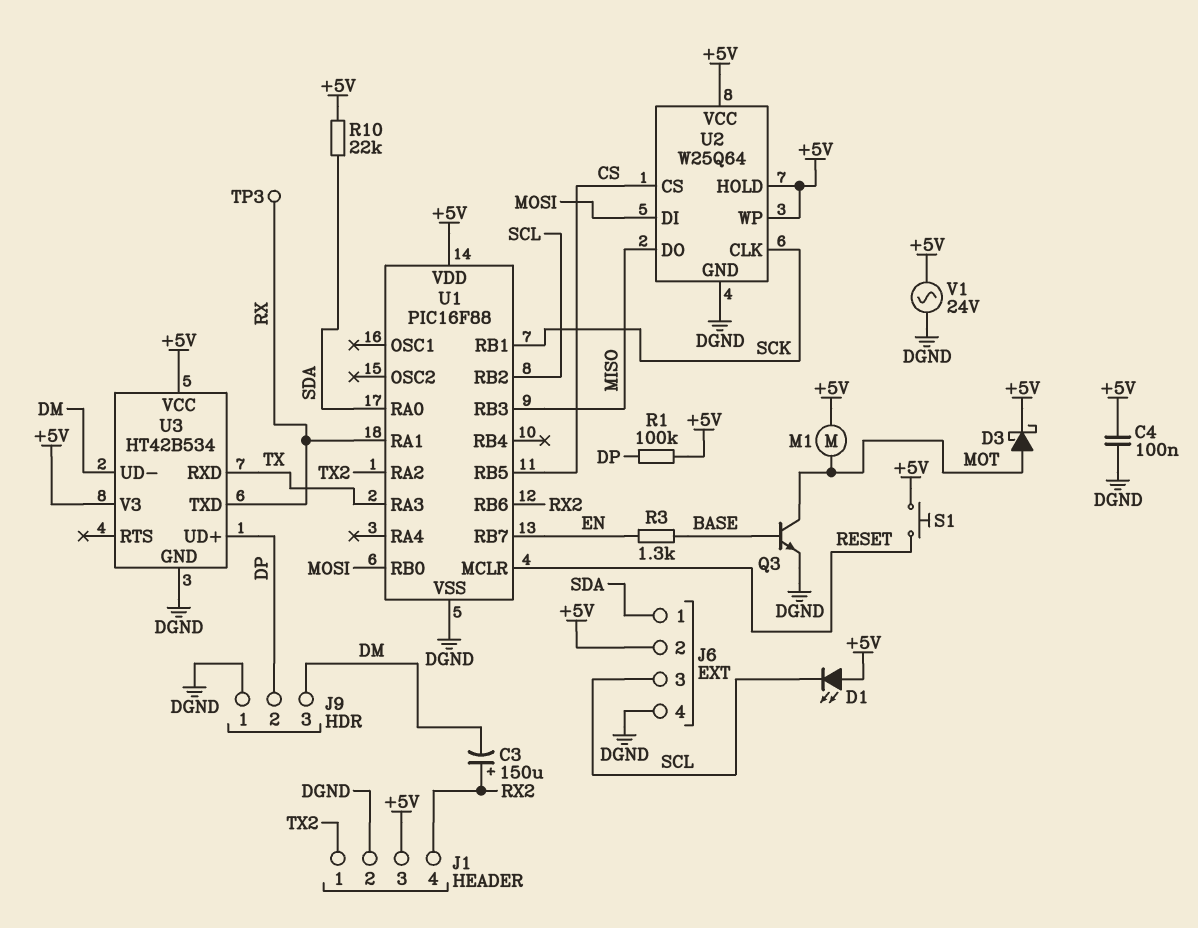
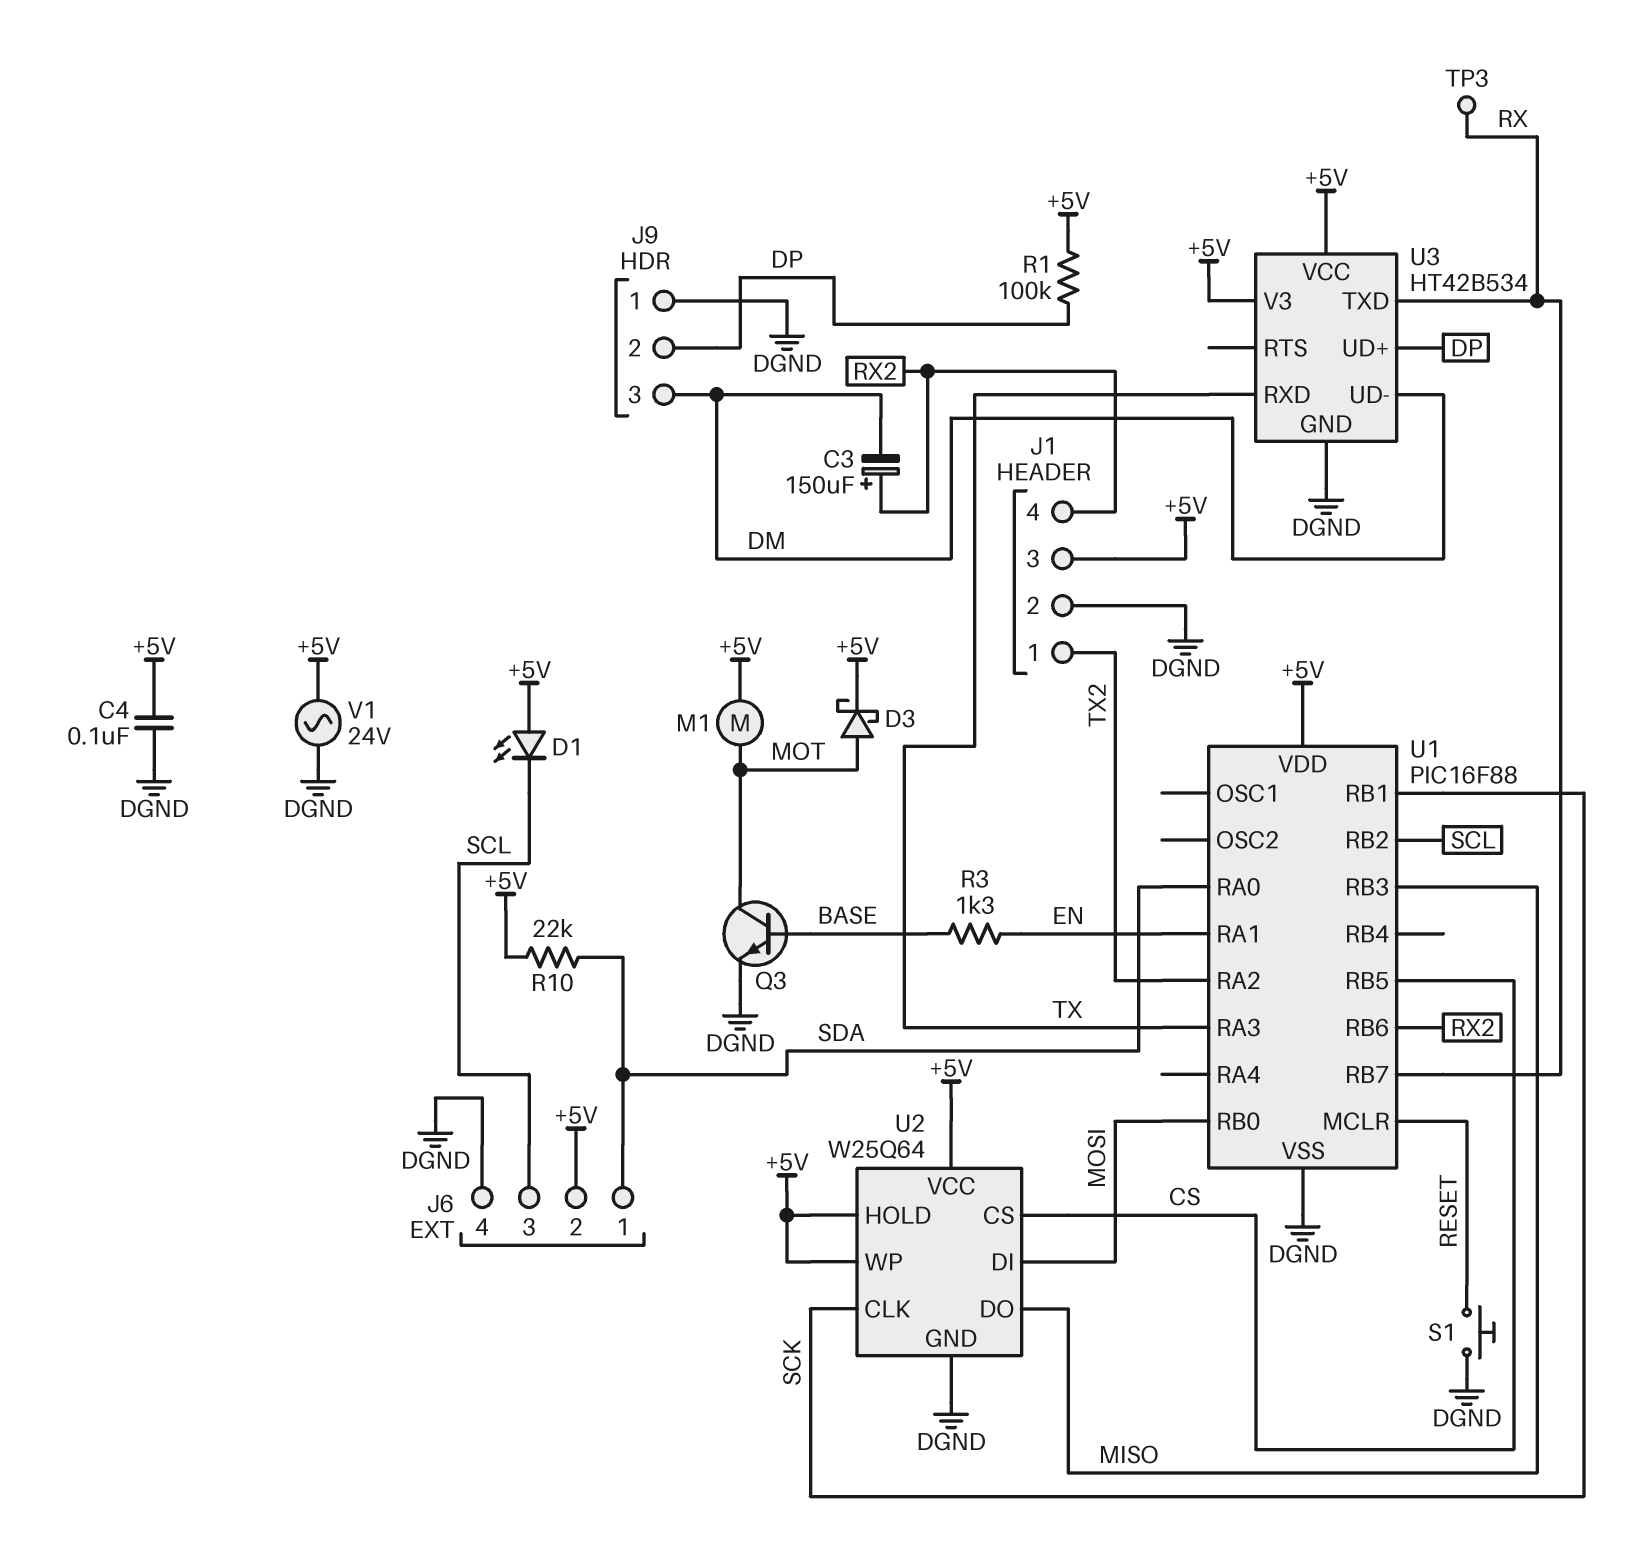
S1: button (+5V, RESET) -> button (DGND, RESET)
U1 pin RA1: RX -> EN
U1 pin RB7: EN -> RX

